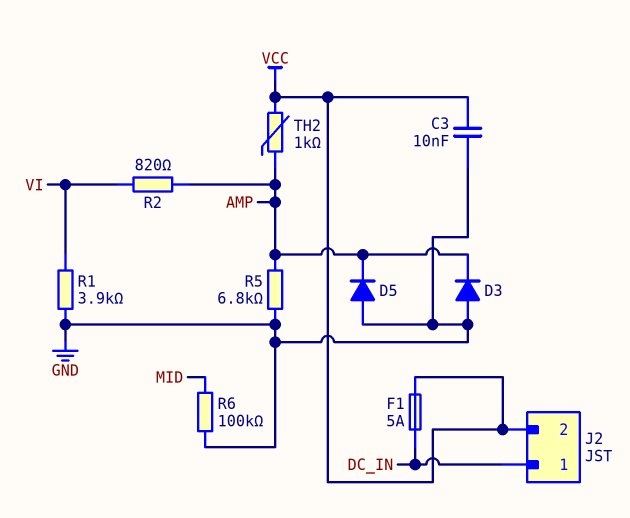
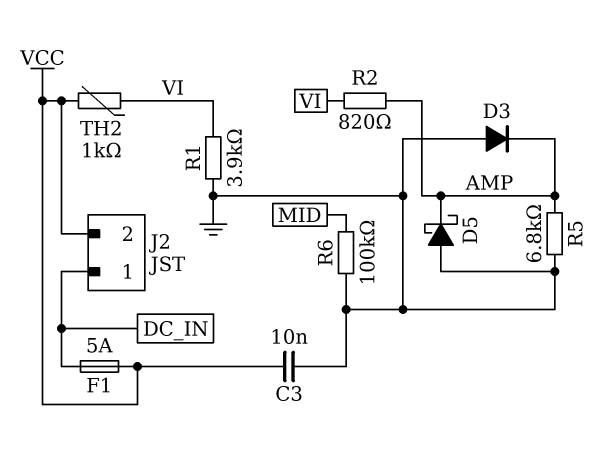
D5: diode (A GND, K AMP) -> schottky (A GND, K AMP)
TH2: 1k (AMP, VCC) -> 1k (VCC, VI)

